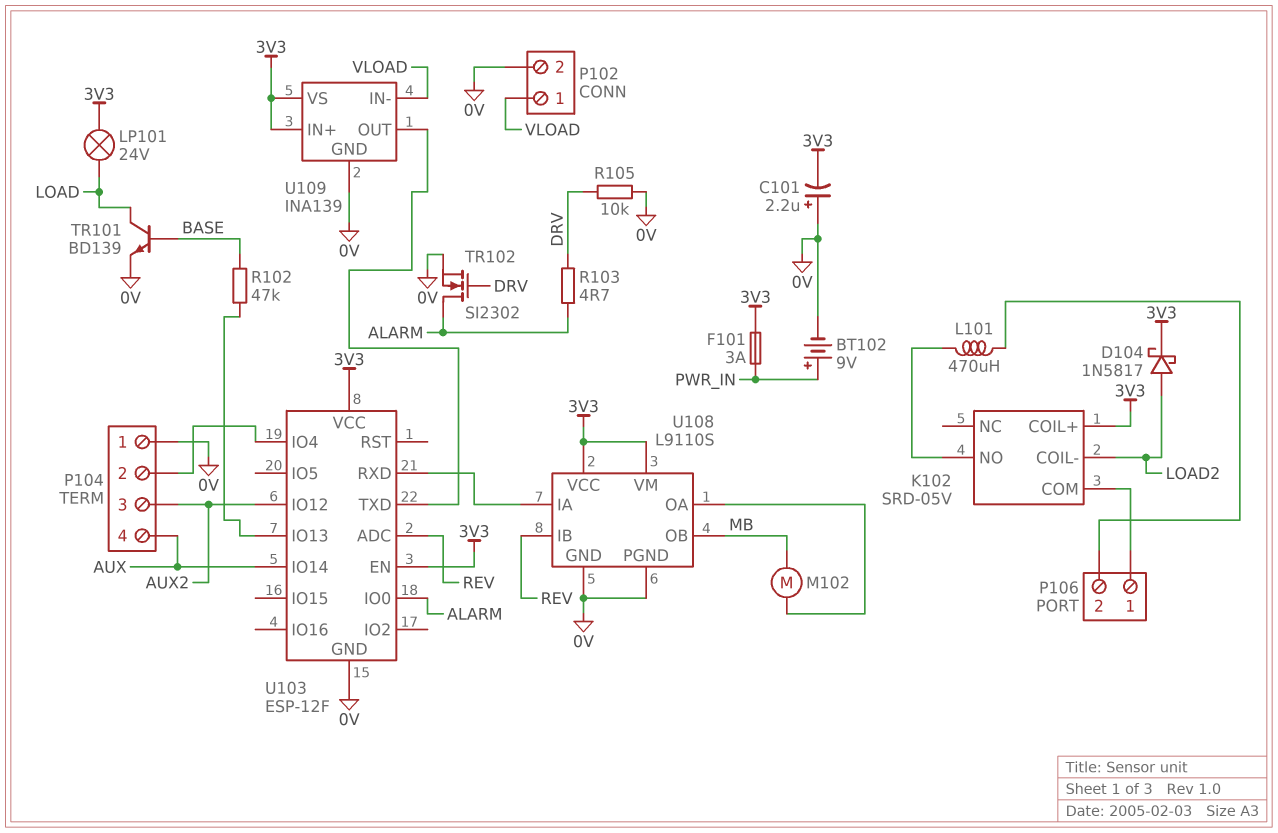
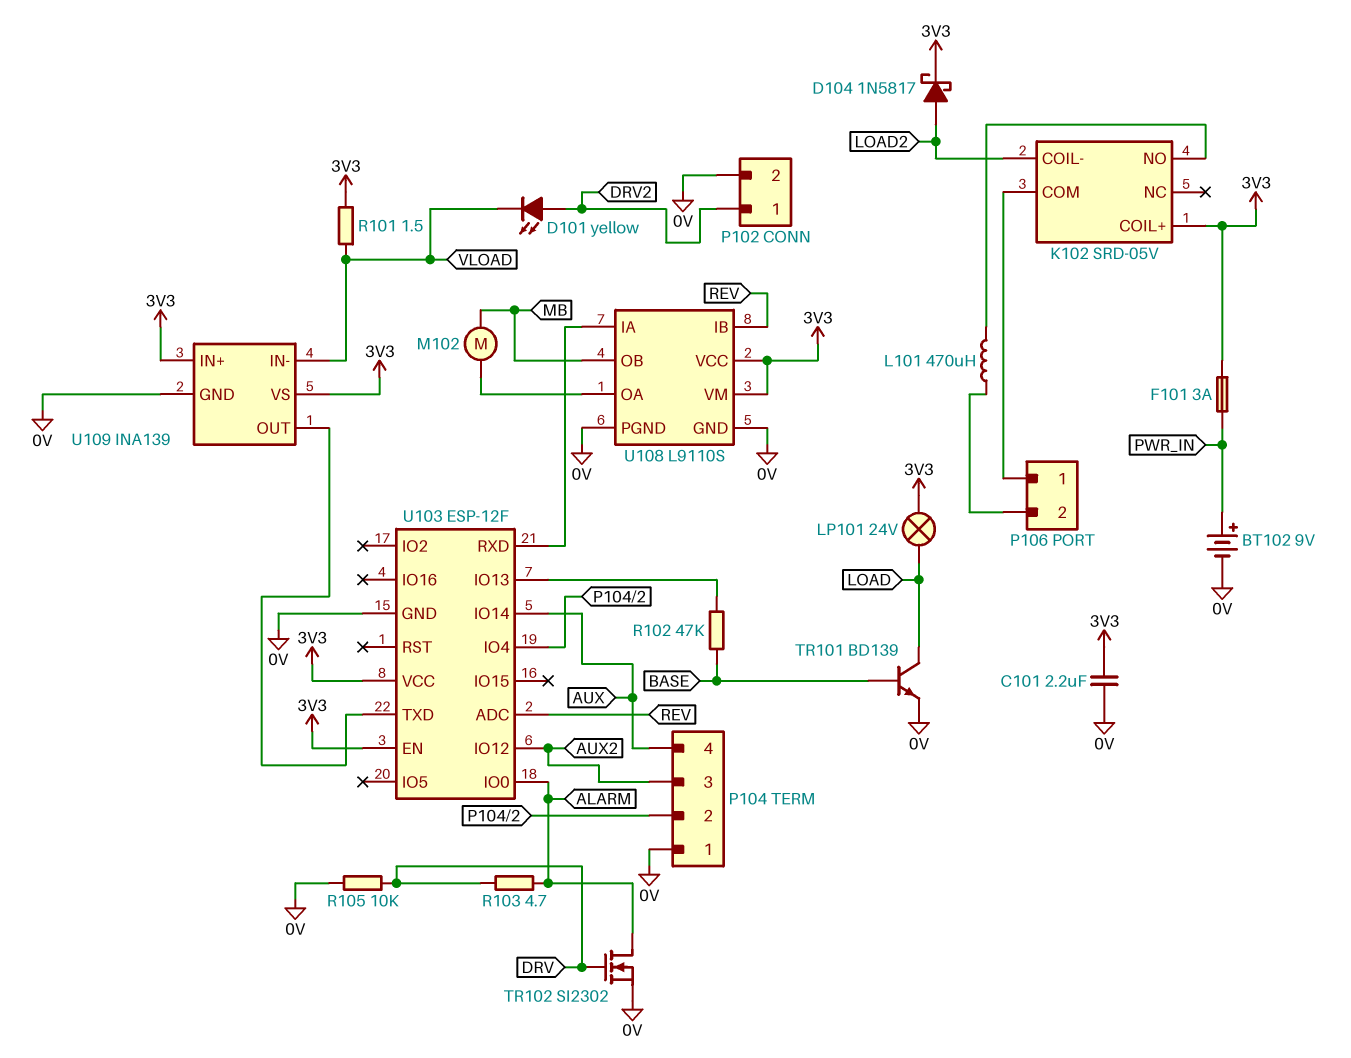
C101: 2.2uF (plus 0V, minus 3V3) -> 2.2uF (0V, 3V3)
D101: none -> LED yellow (A DRV2, K VLOAD)
P102 pin 1: VLOAD -> DRV2
R101: none -> 1.5 (3V3, VLOAD)

